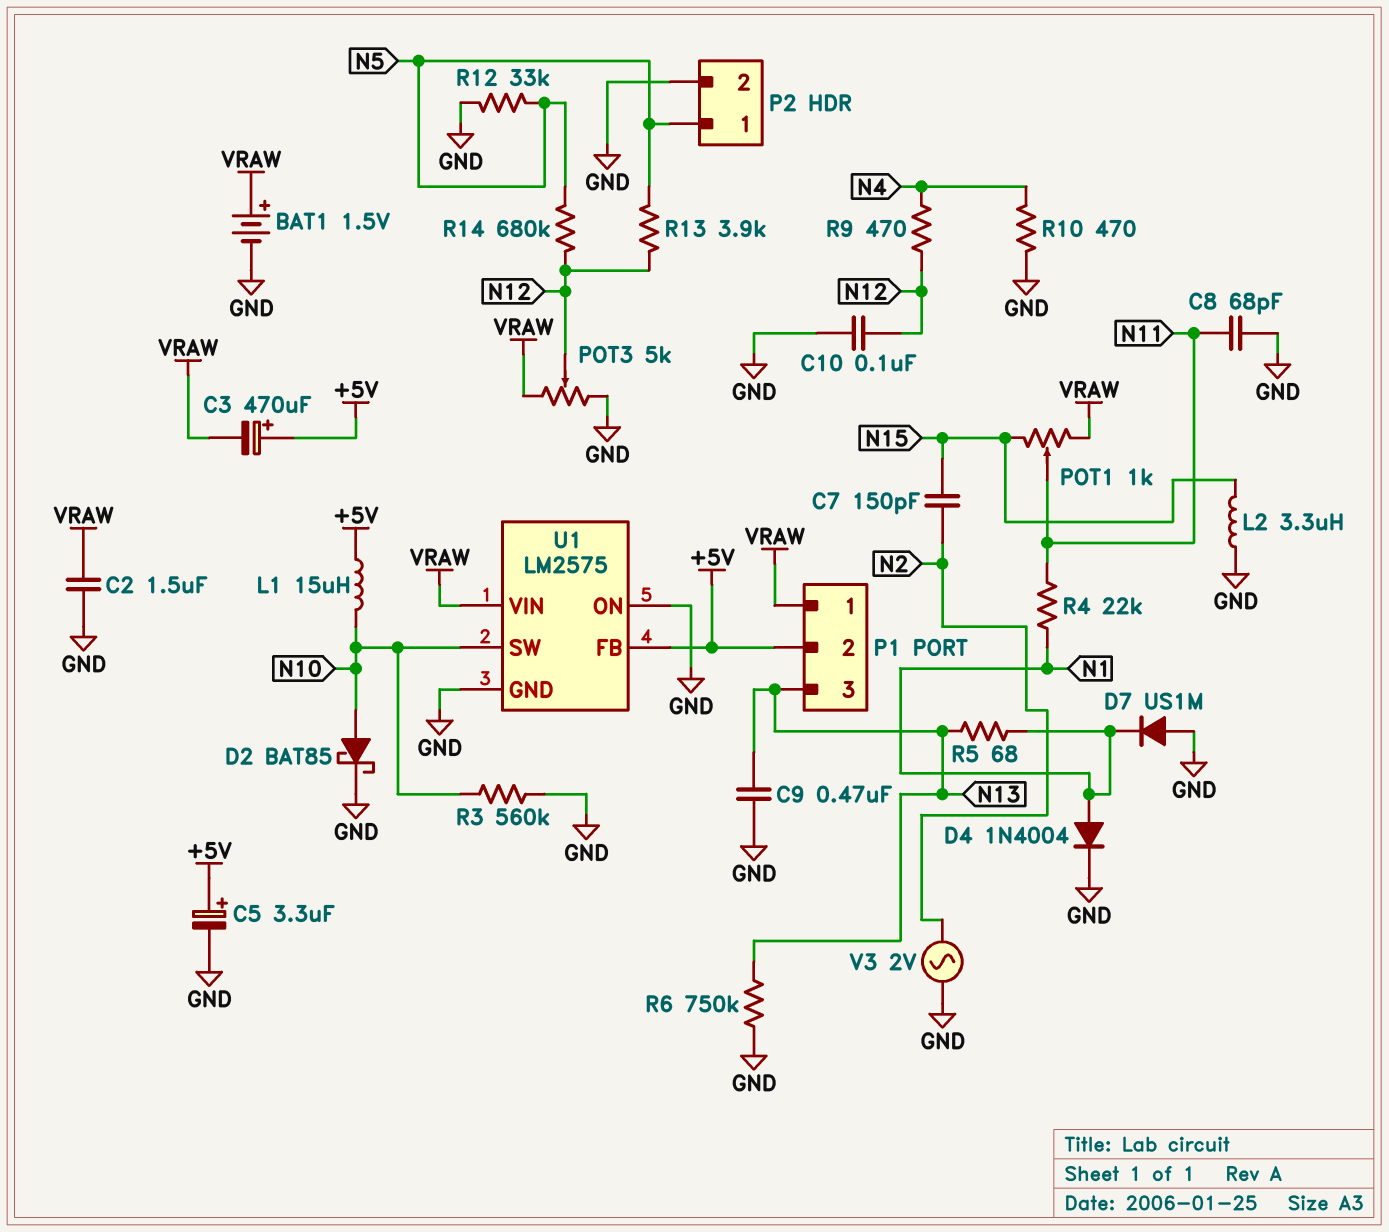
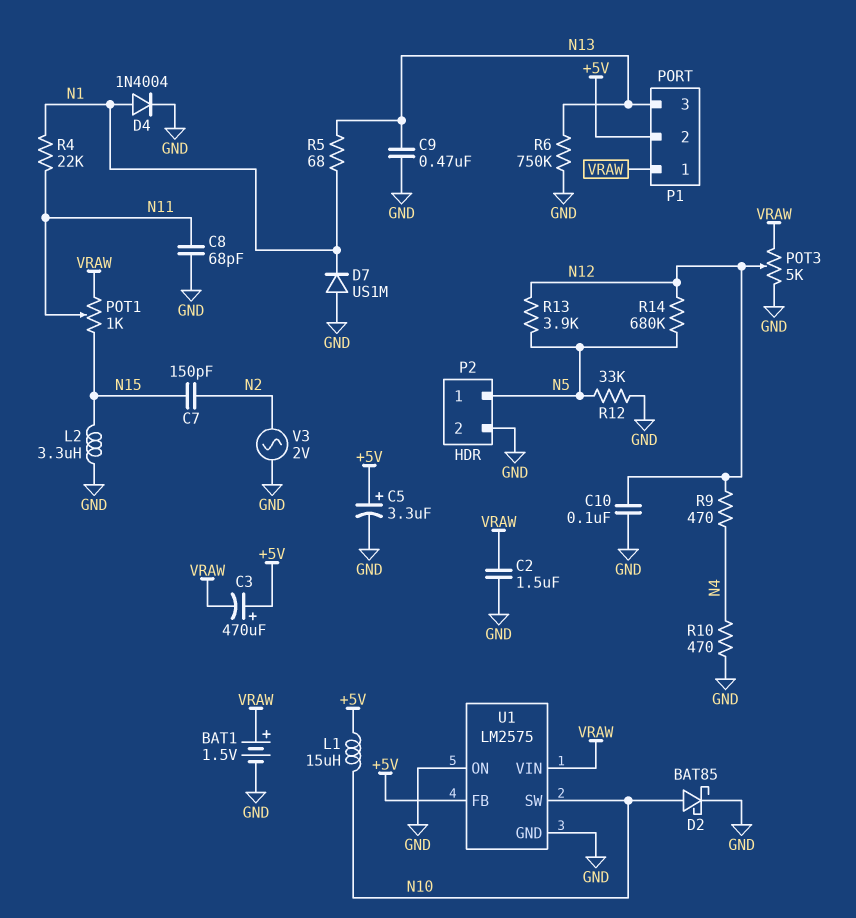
R3: 560k (GND, N10) -> none

